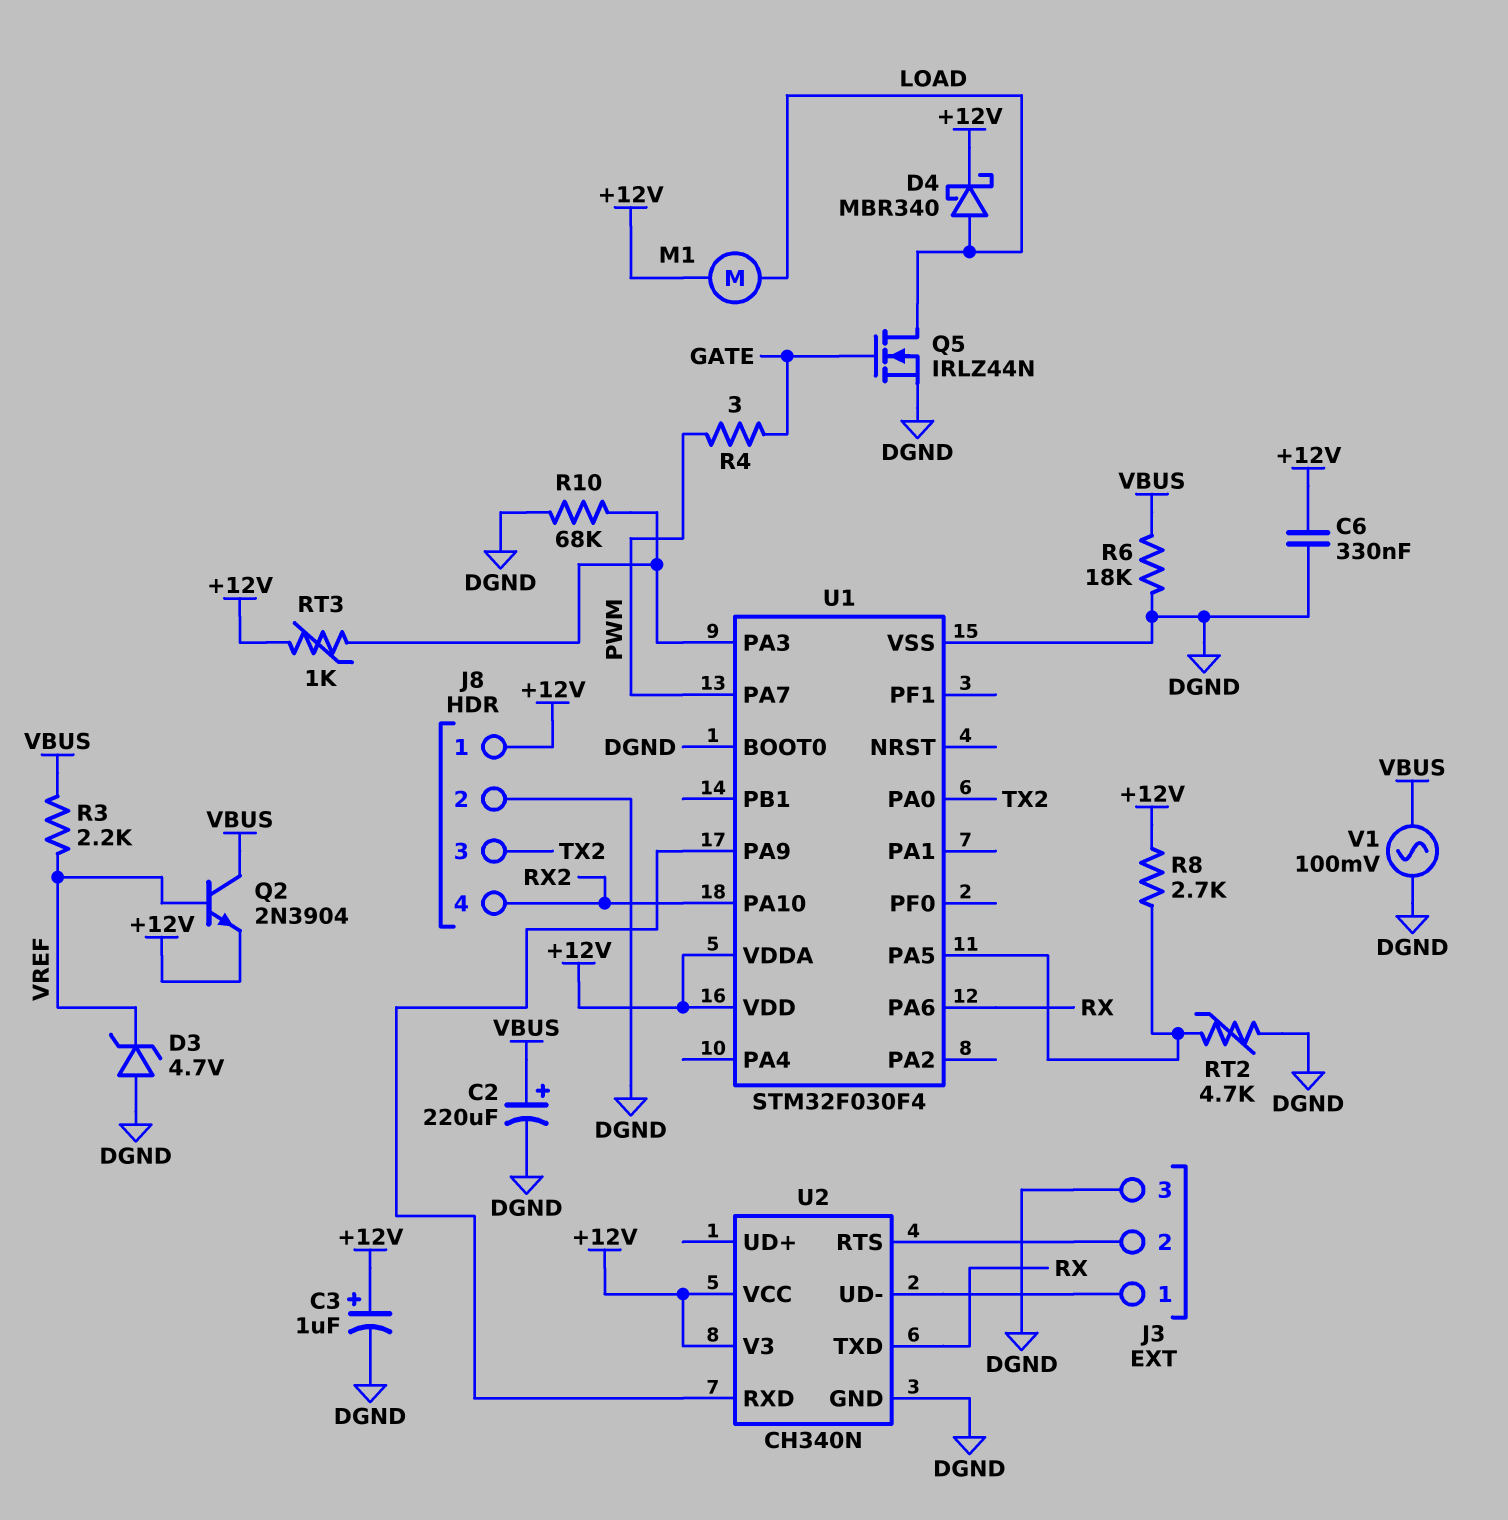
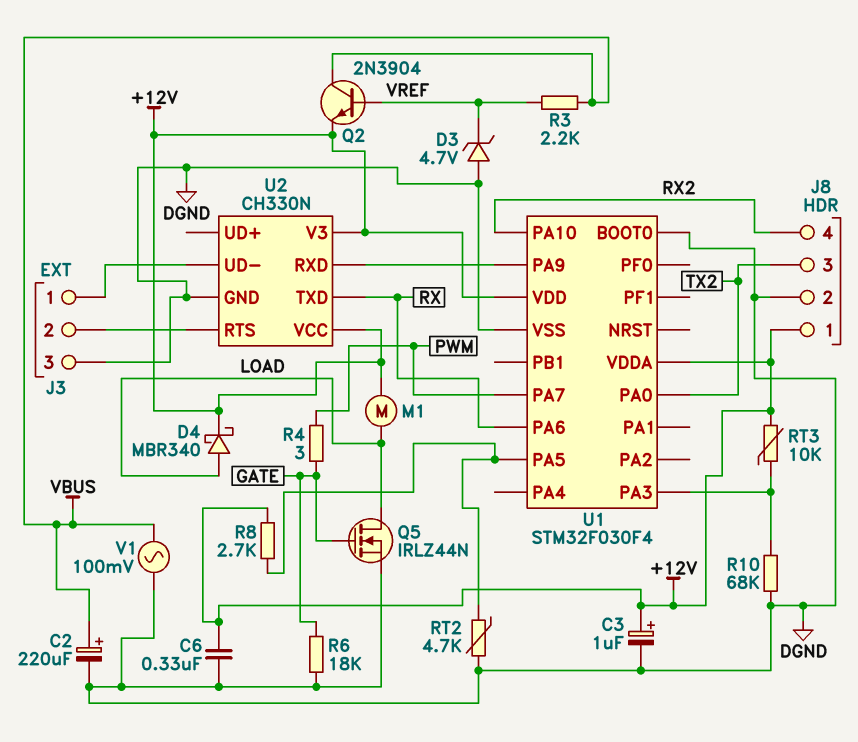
R6: 18k (DGND, VBUS) -> 18k (DGND, GATE)
RT3: 1k (+12V, U1/PA3) -> 10k (+12V, U1/PA3)
U2: CH340N -> CH330N

